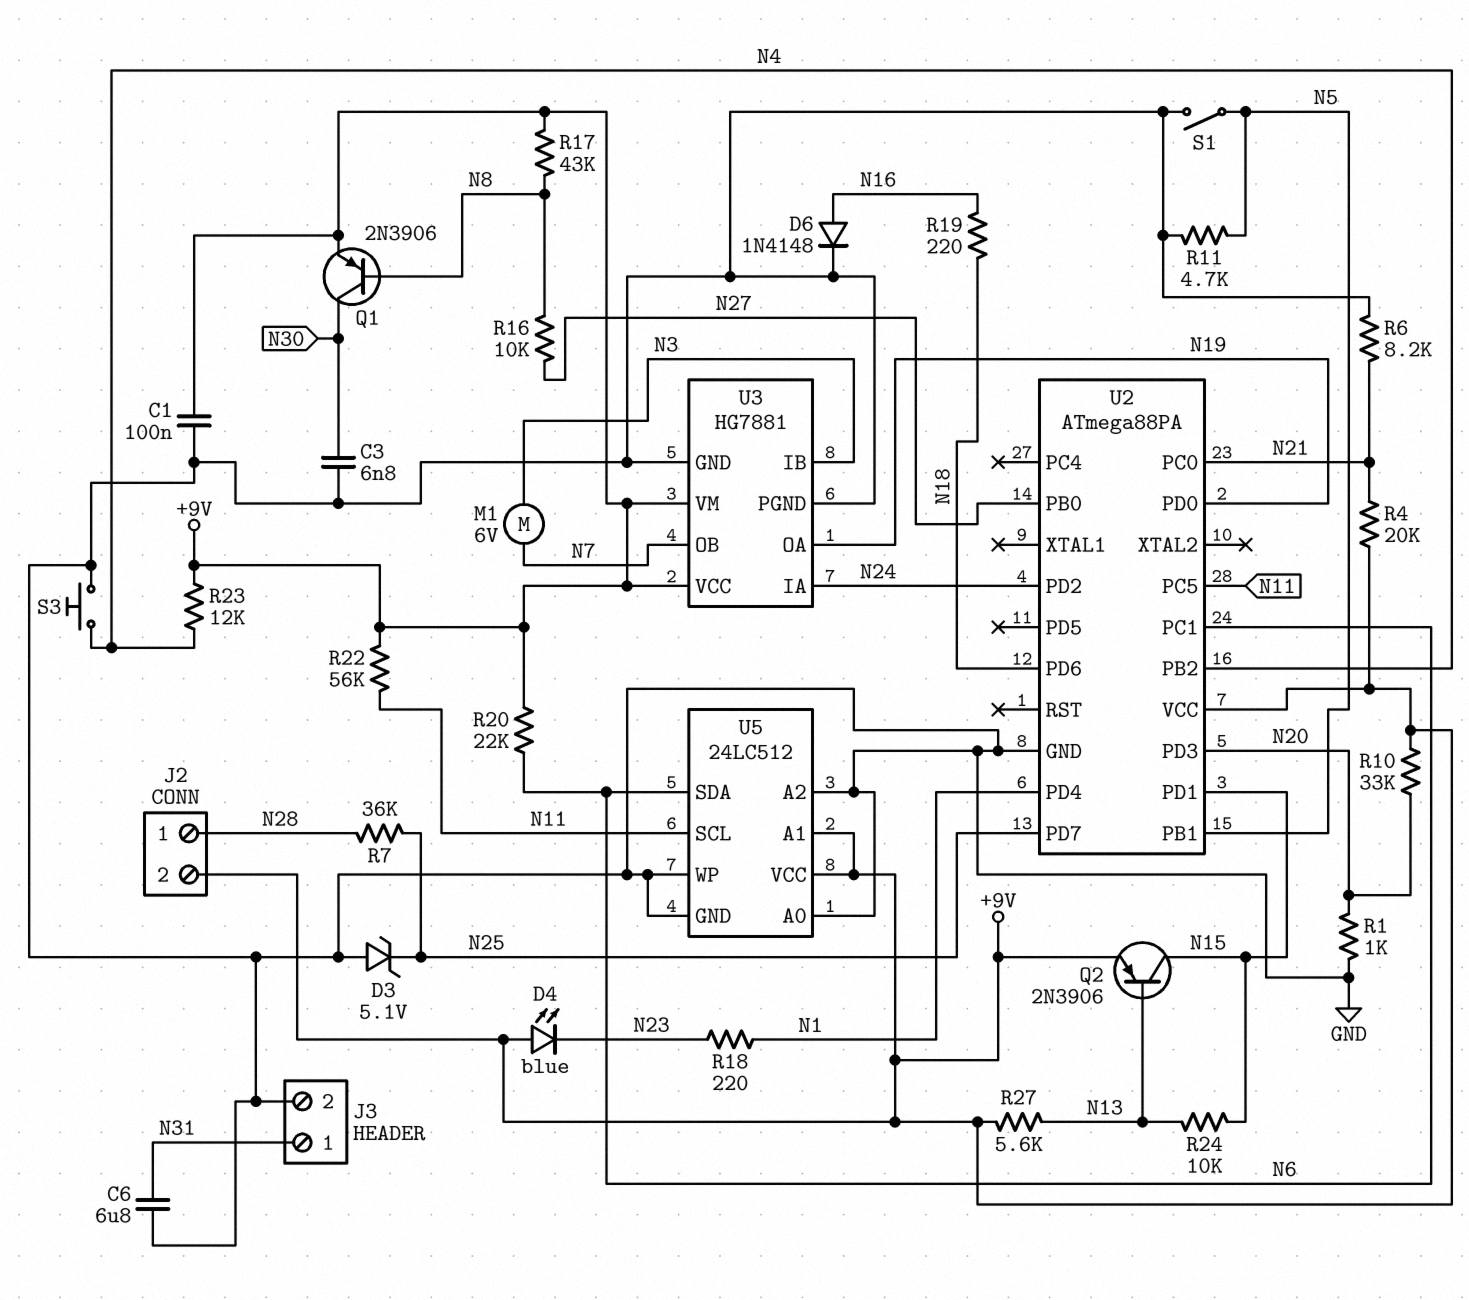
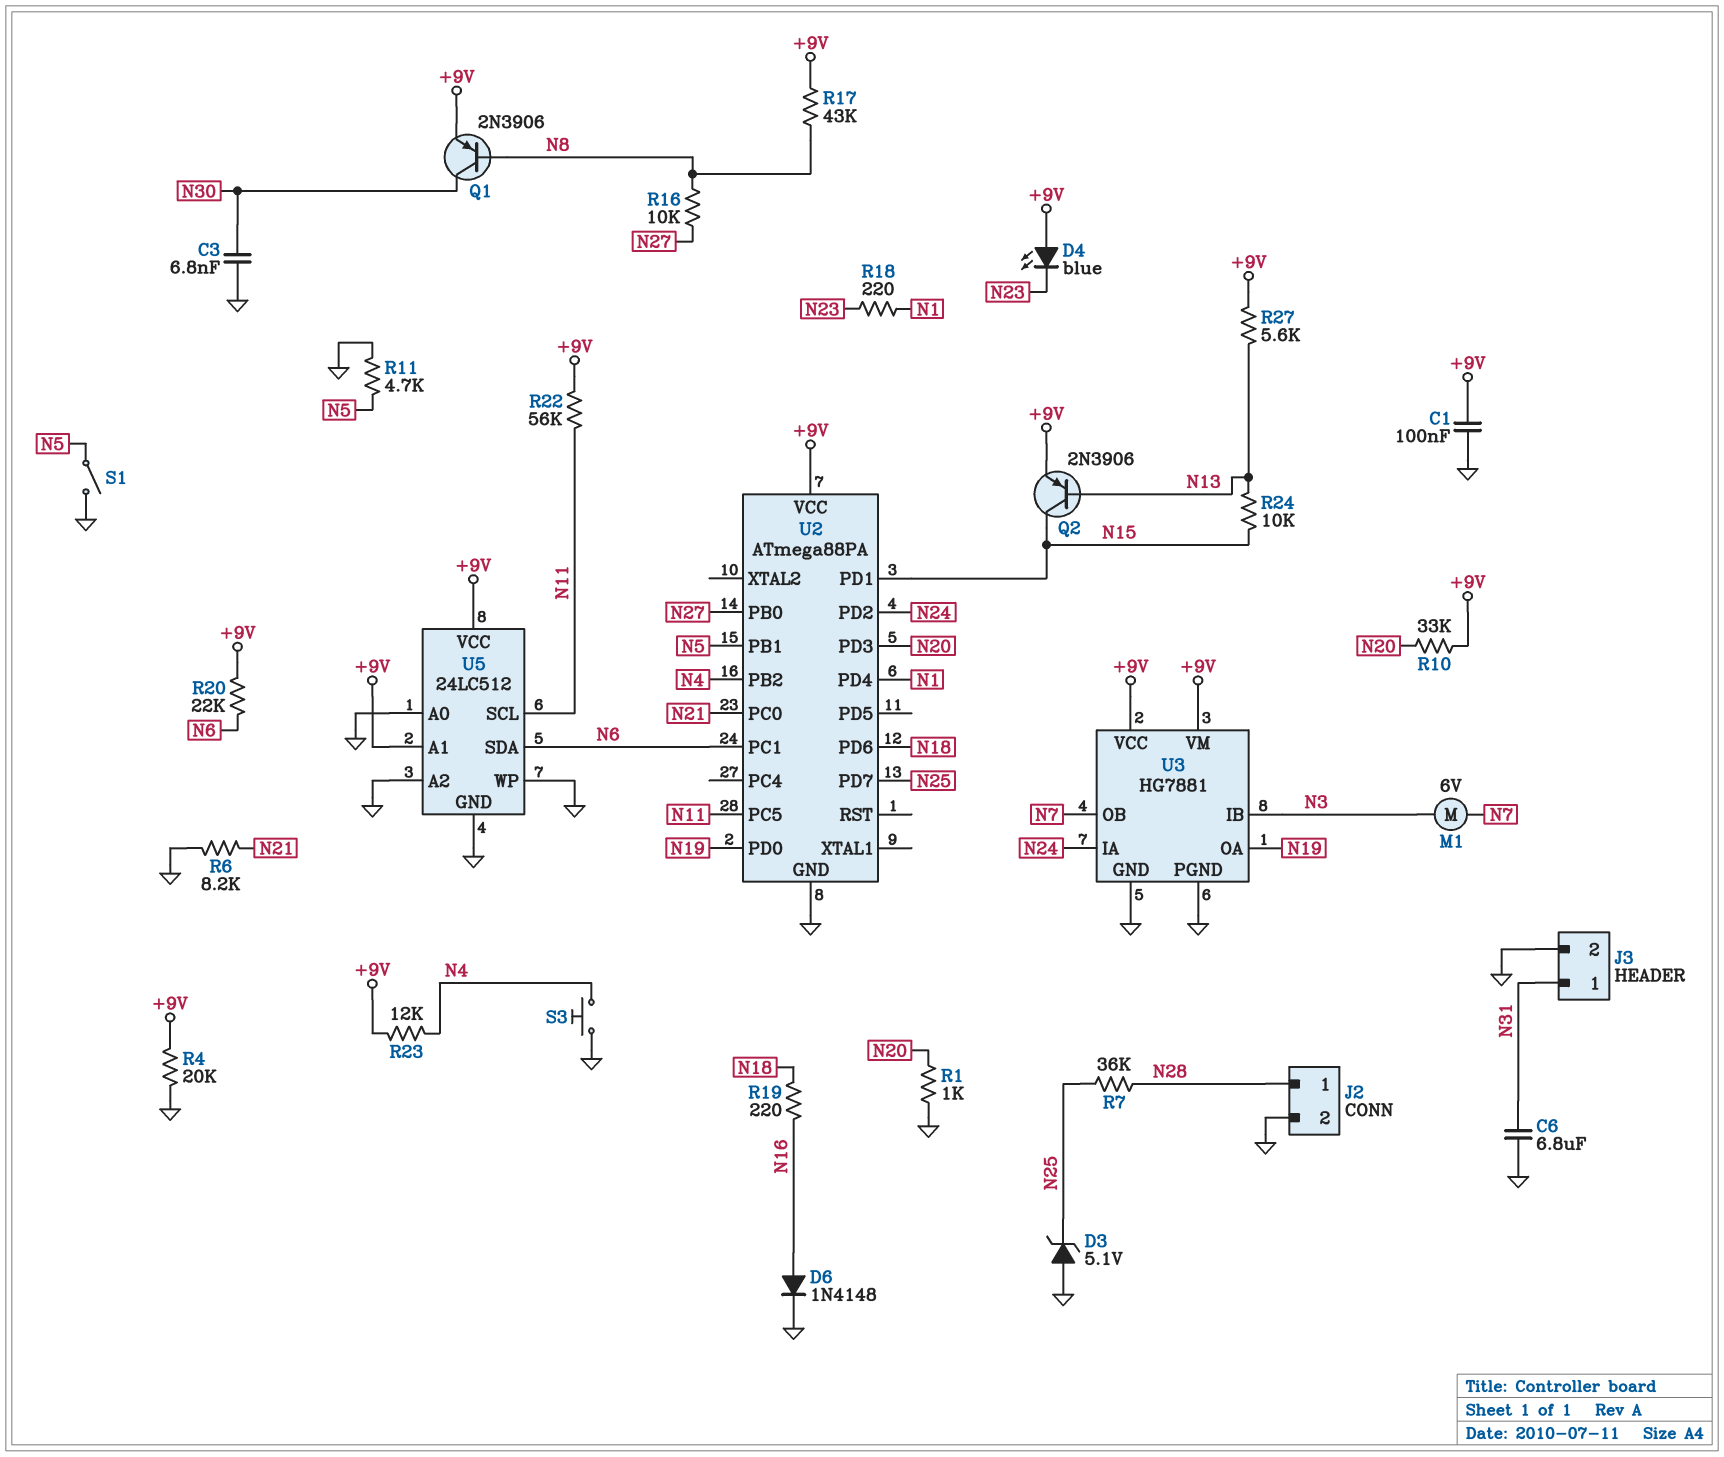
J2 pin 2: +9V -> GND
R4: 20k (+9V, N21) -> 20k (+9V, GND)

